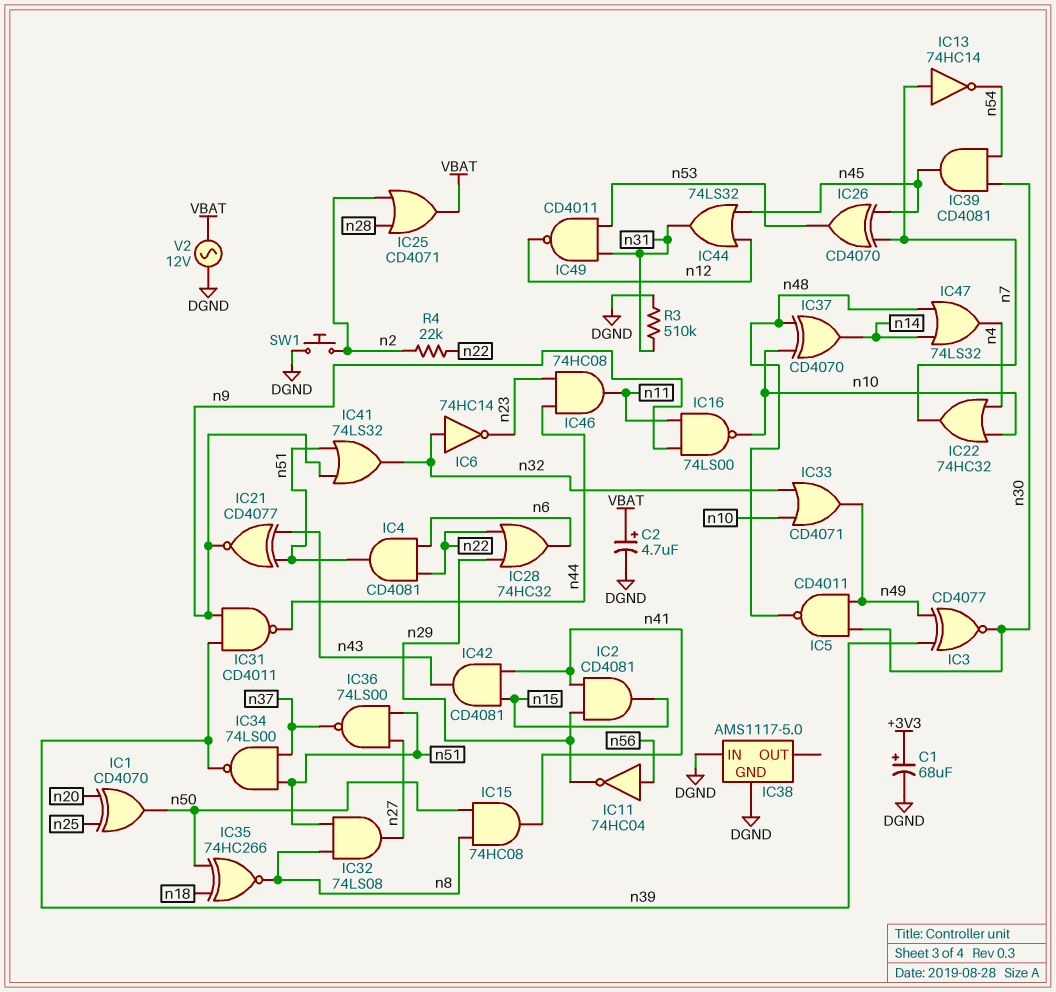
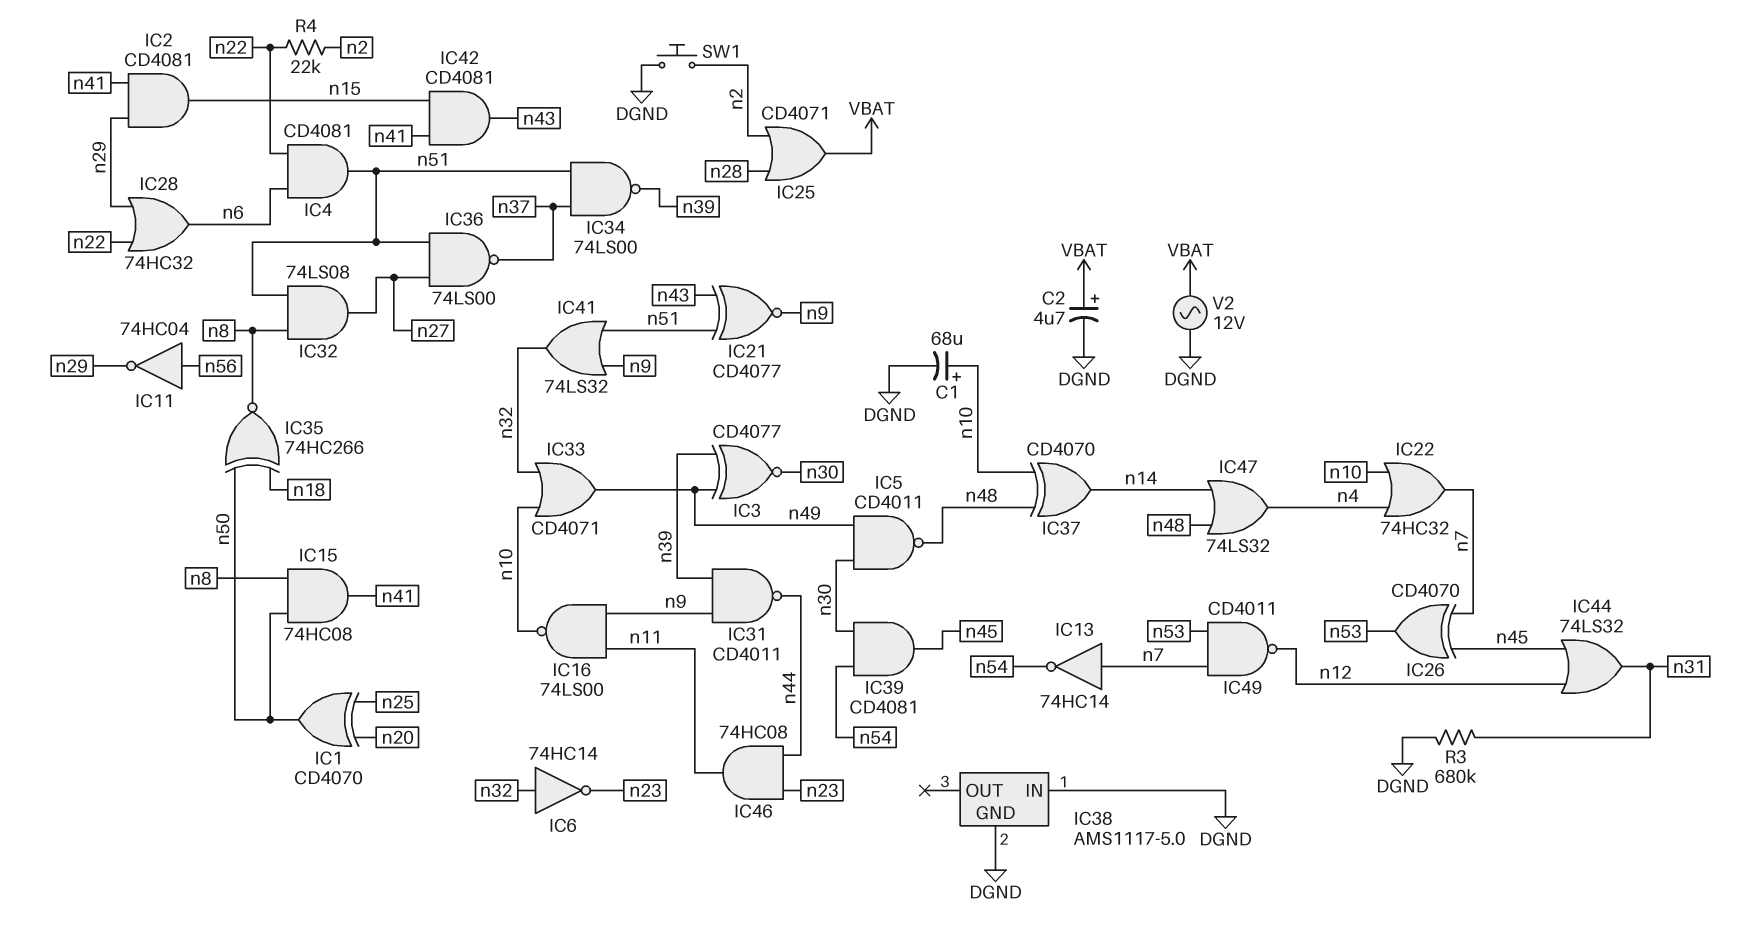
C1: 68uF (plus +3V3, minus DGND) -> 68uF (plus n10, minus DGND)
IC49: NAND CD4011 (in n31, in n53, out n12) -> NAND CD4011 (in n7, in n53, out n12)
R3: 510k (DGND, n31) -> 680k (DGND, n31)

